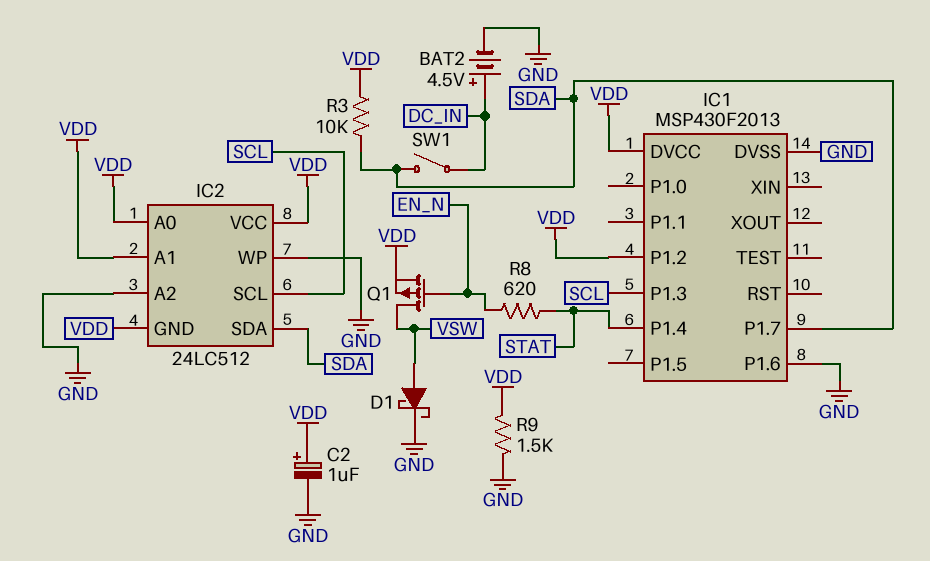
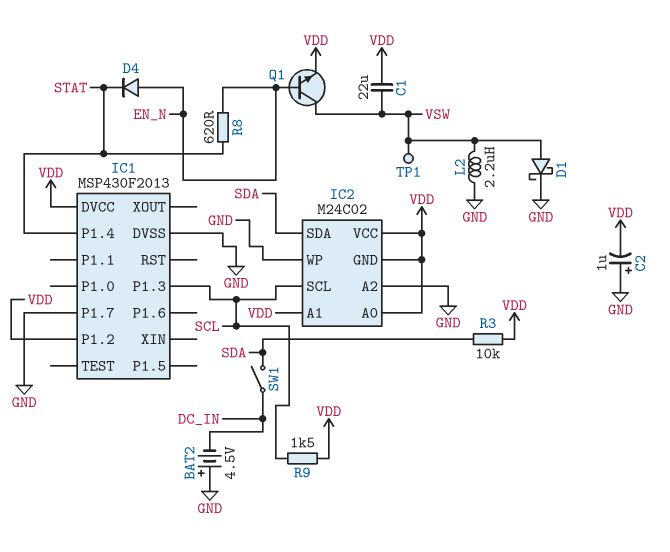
BAT2: 4.5V (plus DC_IN, minus GND) -> 4.5V (plus GND, minus DC_IN)
C1: none -> 22uF (VDD, VSW)
C2: 1uF (plus VDD, minus GND) -> 1uF (plus GND, minus VDD)
D4: none -> diode (A EN_N, K STAT)
IC1 pin P1.6: GND -> none
IC1 pin P1.7: SDA -> GND
IC2: 24LC512 -> M24C02
L2: none -> 2.2uH (GND, VSW)
Q1: PMOS (G EN_N, D VSW, S VDD) -> NPN (B EN_N, C VSW, E VDD)
R9: 1.5k (GND, VDD) -> 1.5k (SCL, VDD)
TP1: none -> test point (VSW)

